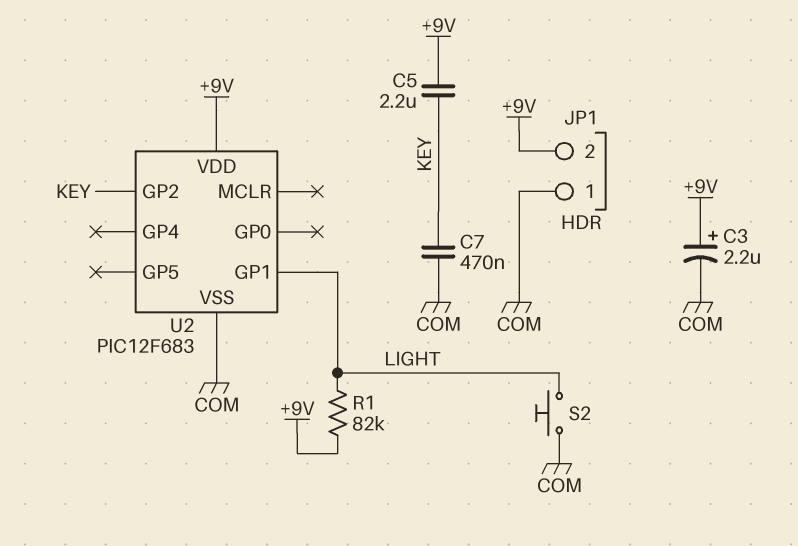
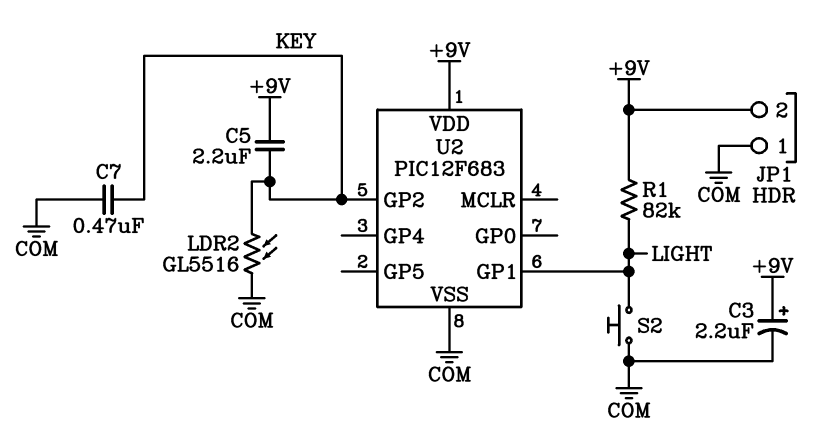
LDR2: none -> GL5516 (COM, KEY)

